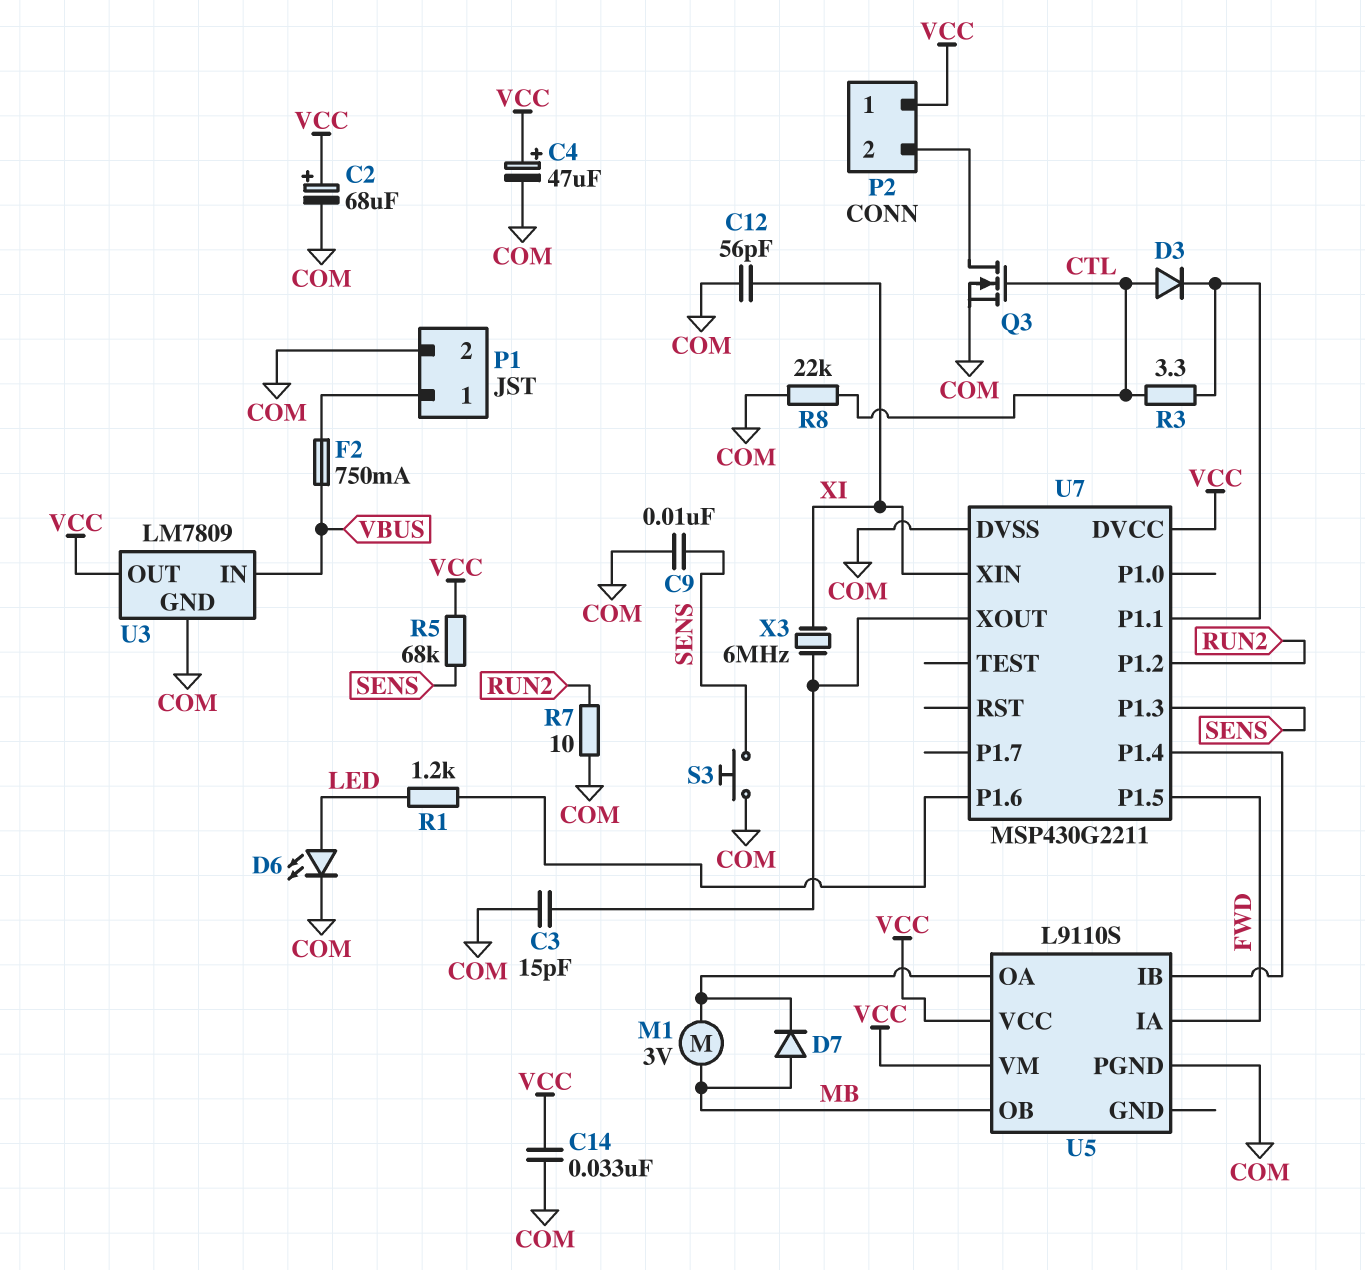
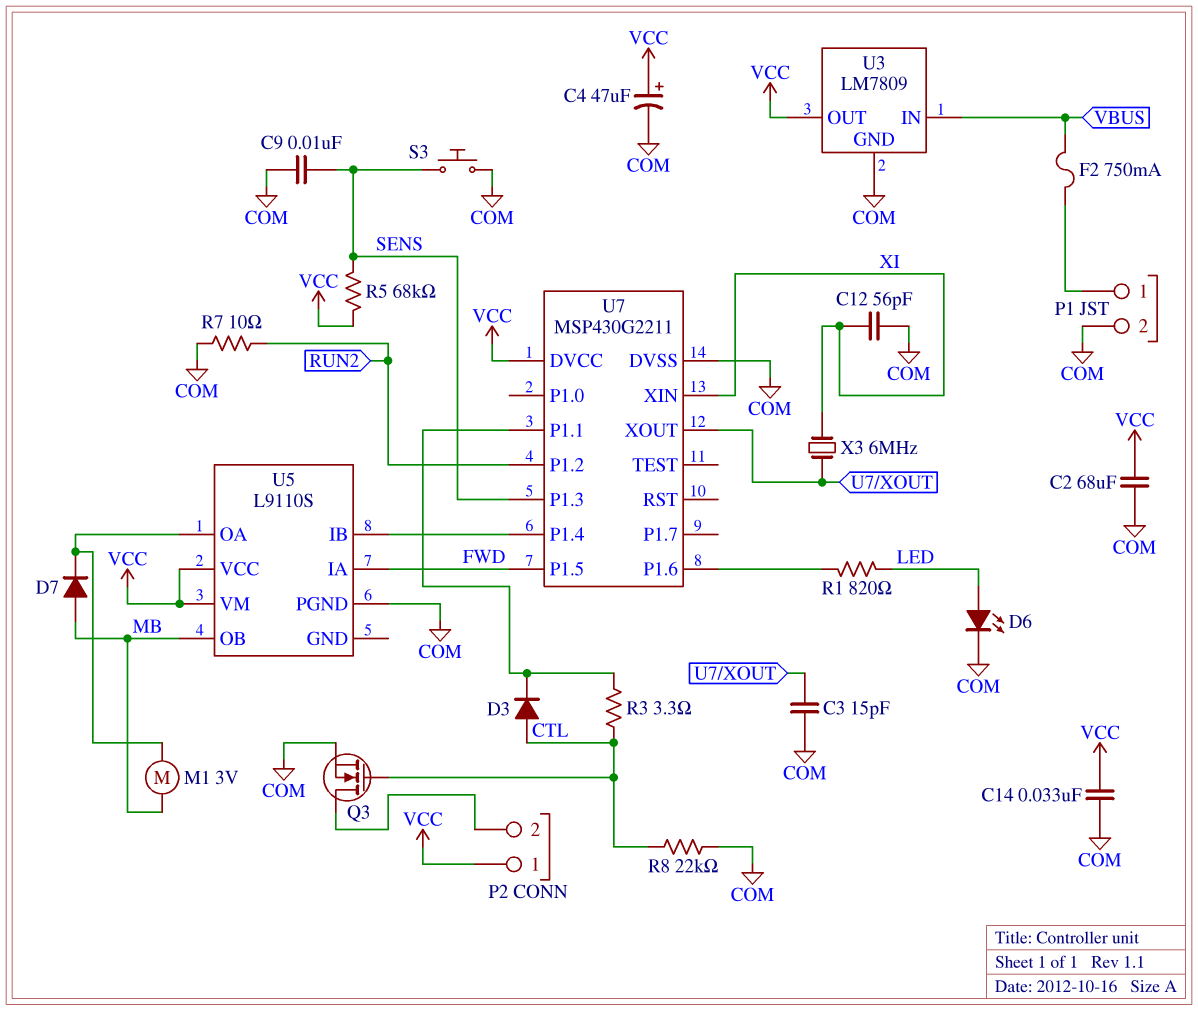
C2: 68uF (plus VCC, minus COM) -> 68uF (COM, VCC)
R1: 1.2k (LED, U7/P1.6) -> 820 (LED, U7/P1.6)

